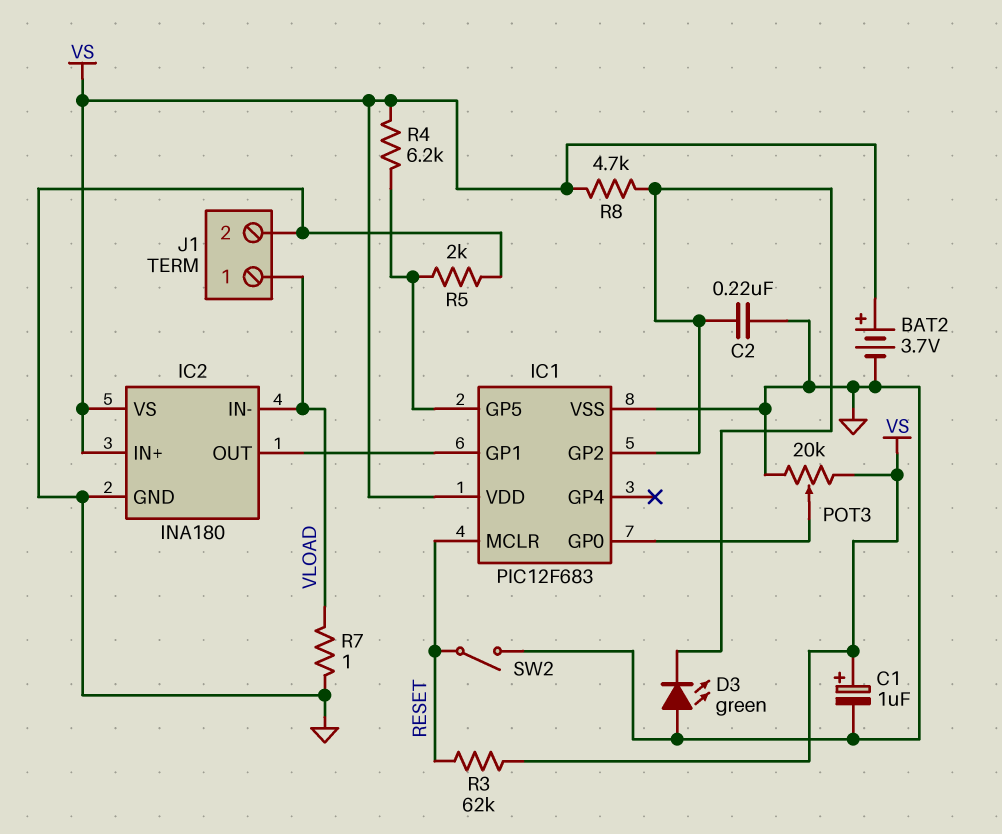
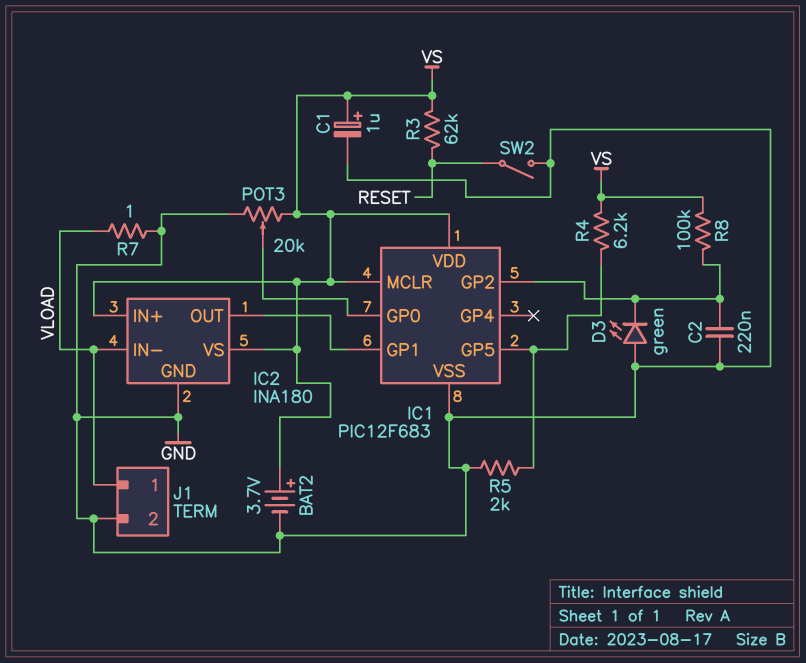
IC1 pin MCLR: RESET -> VS
R8: 4.7k (IC1/GP2, VS) -> 100k (IC1/GP2, VS)

